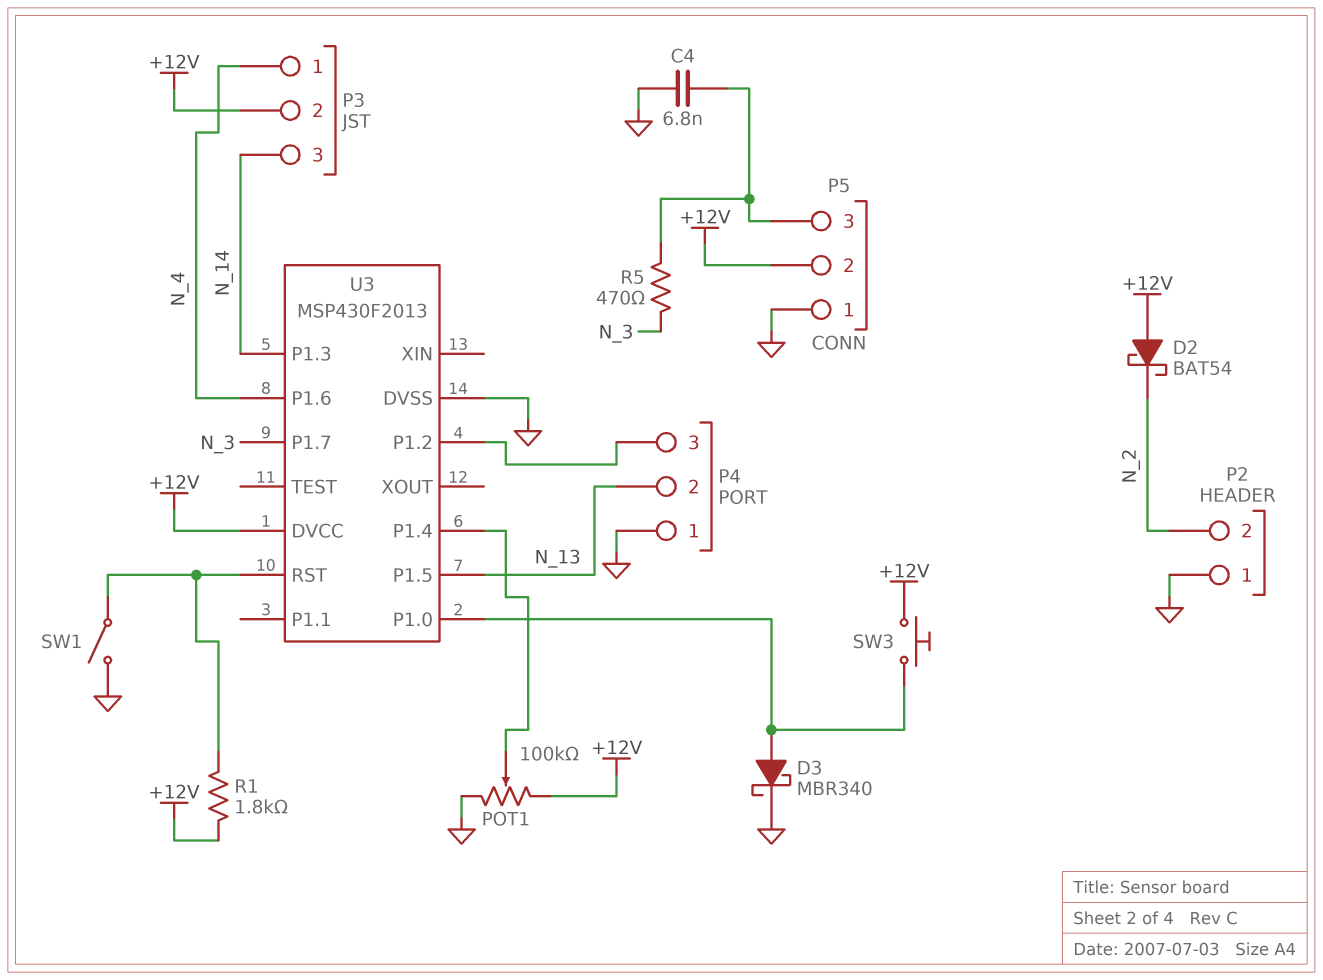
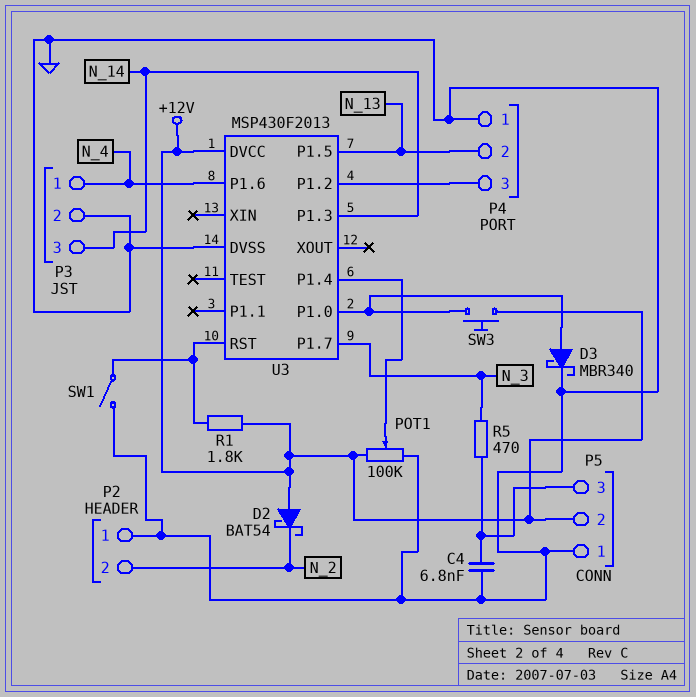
P3 pin 2: +12V -> GND

